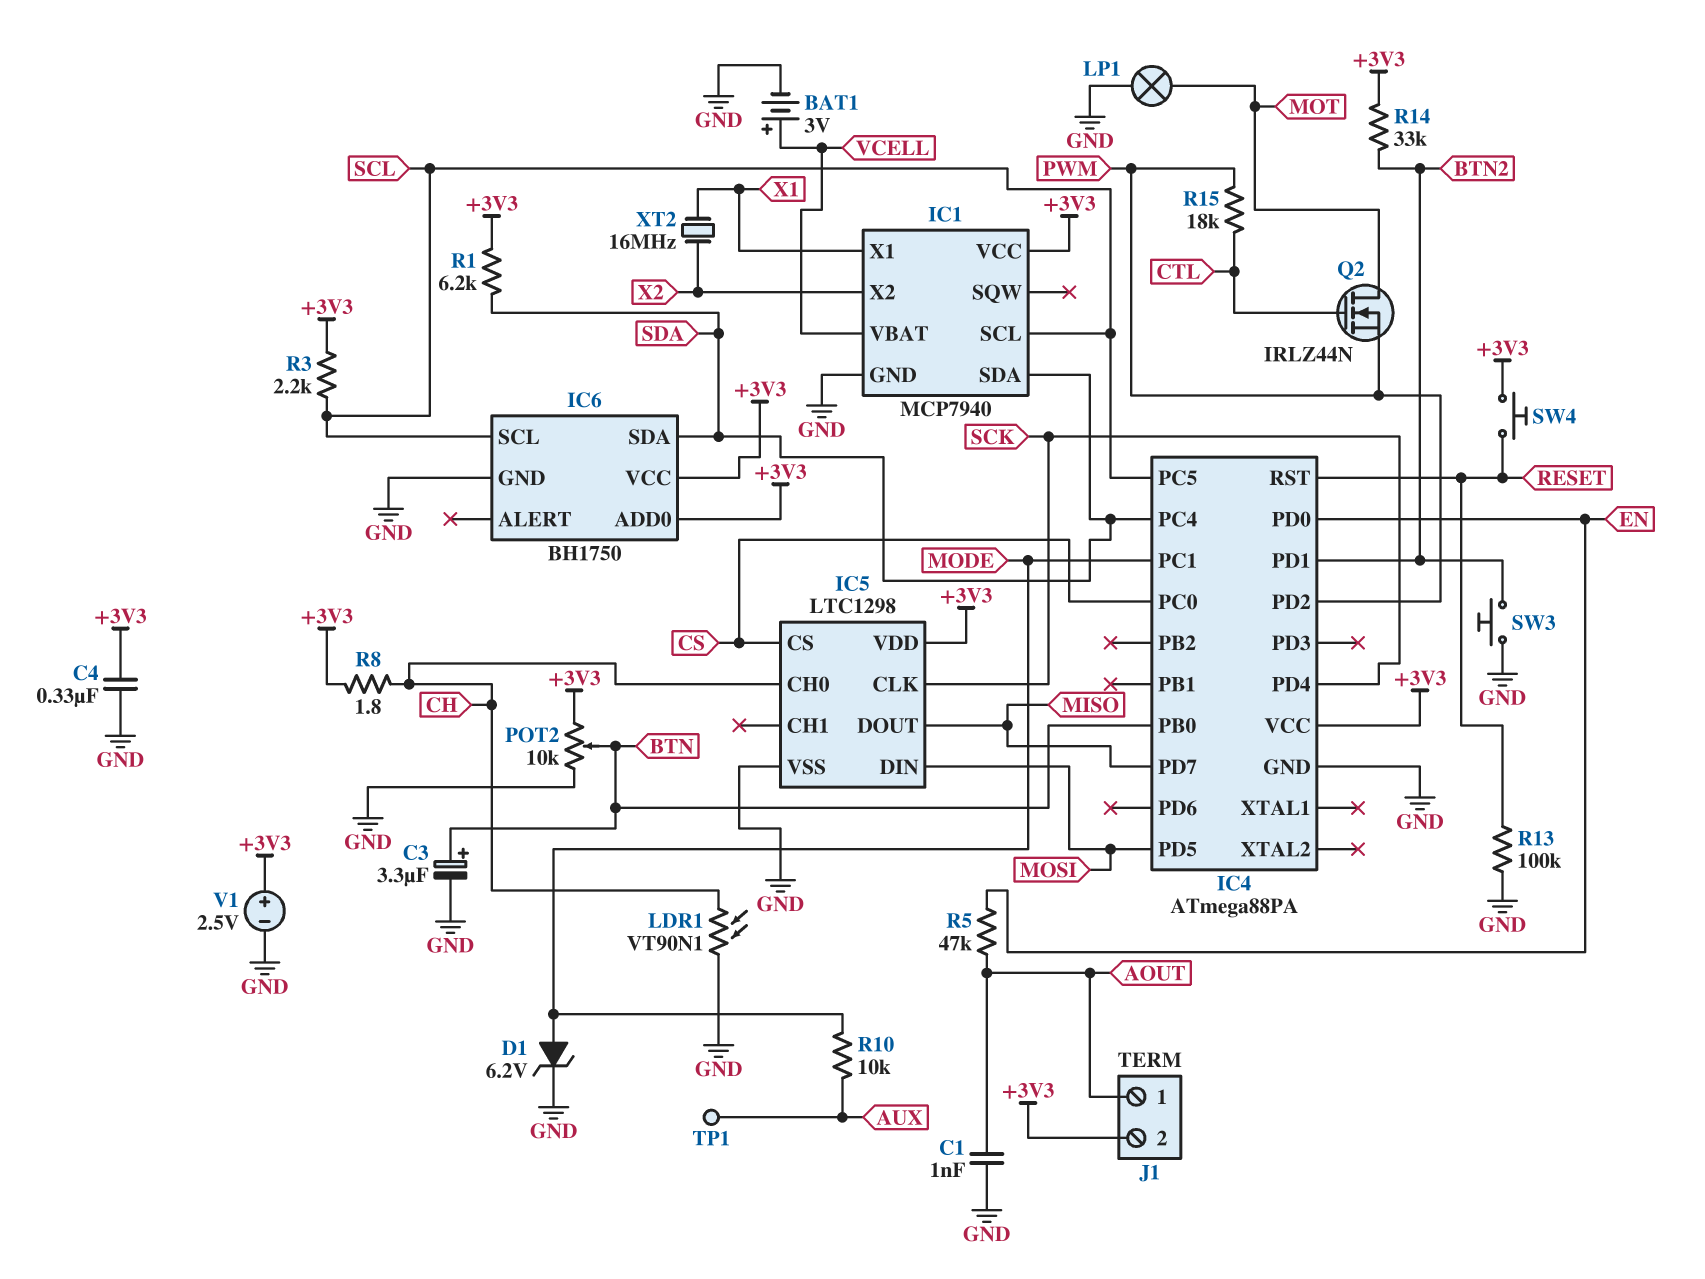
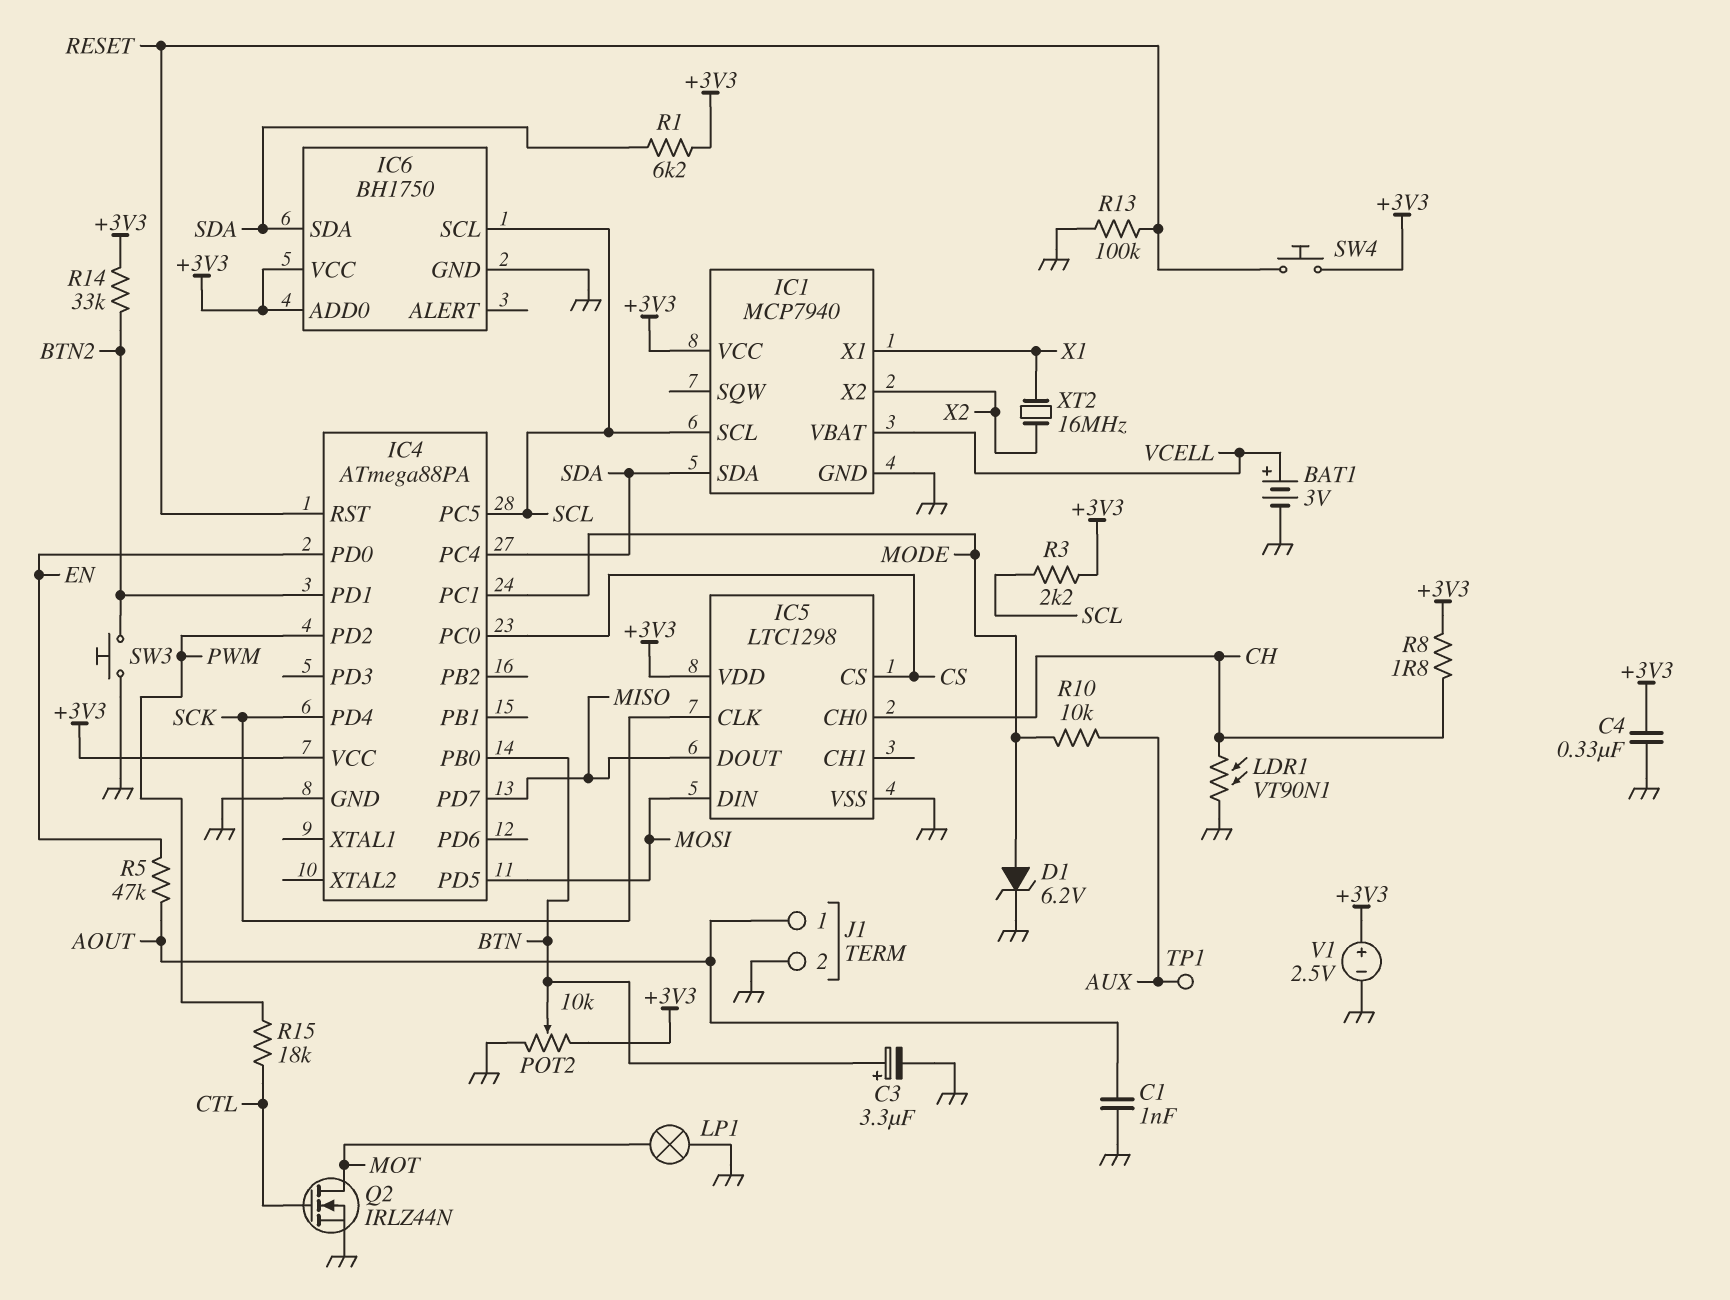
J1 pin 2: +3V3 -> GND
Q2: NMOS IRLZ44N (G CTL, D MOT, S PWM) -> NMOS IRLZ44N (G CTL, D MOT, S GND)

